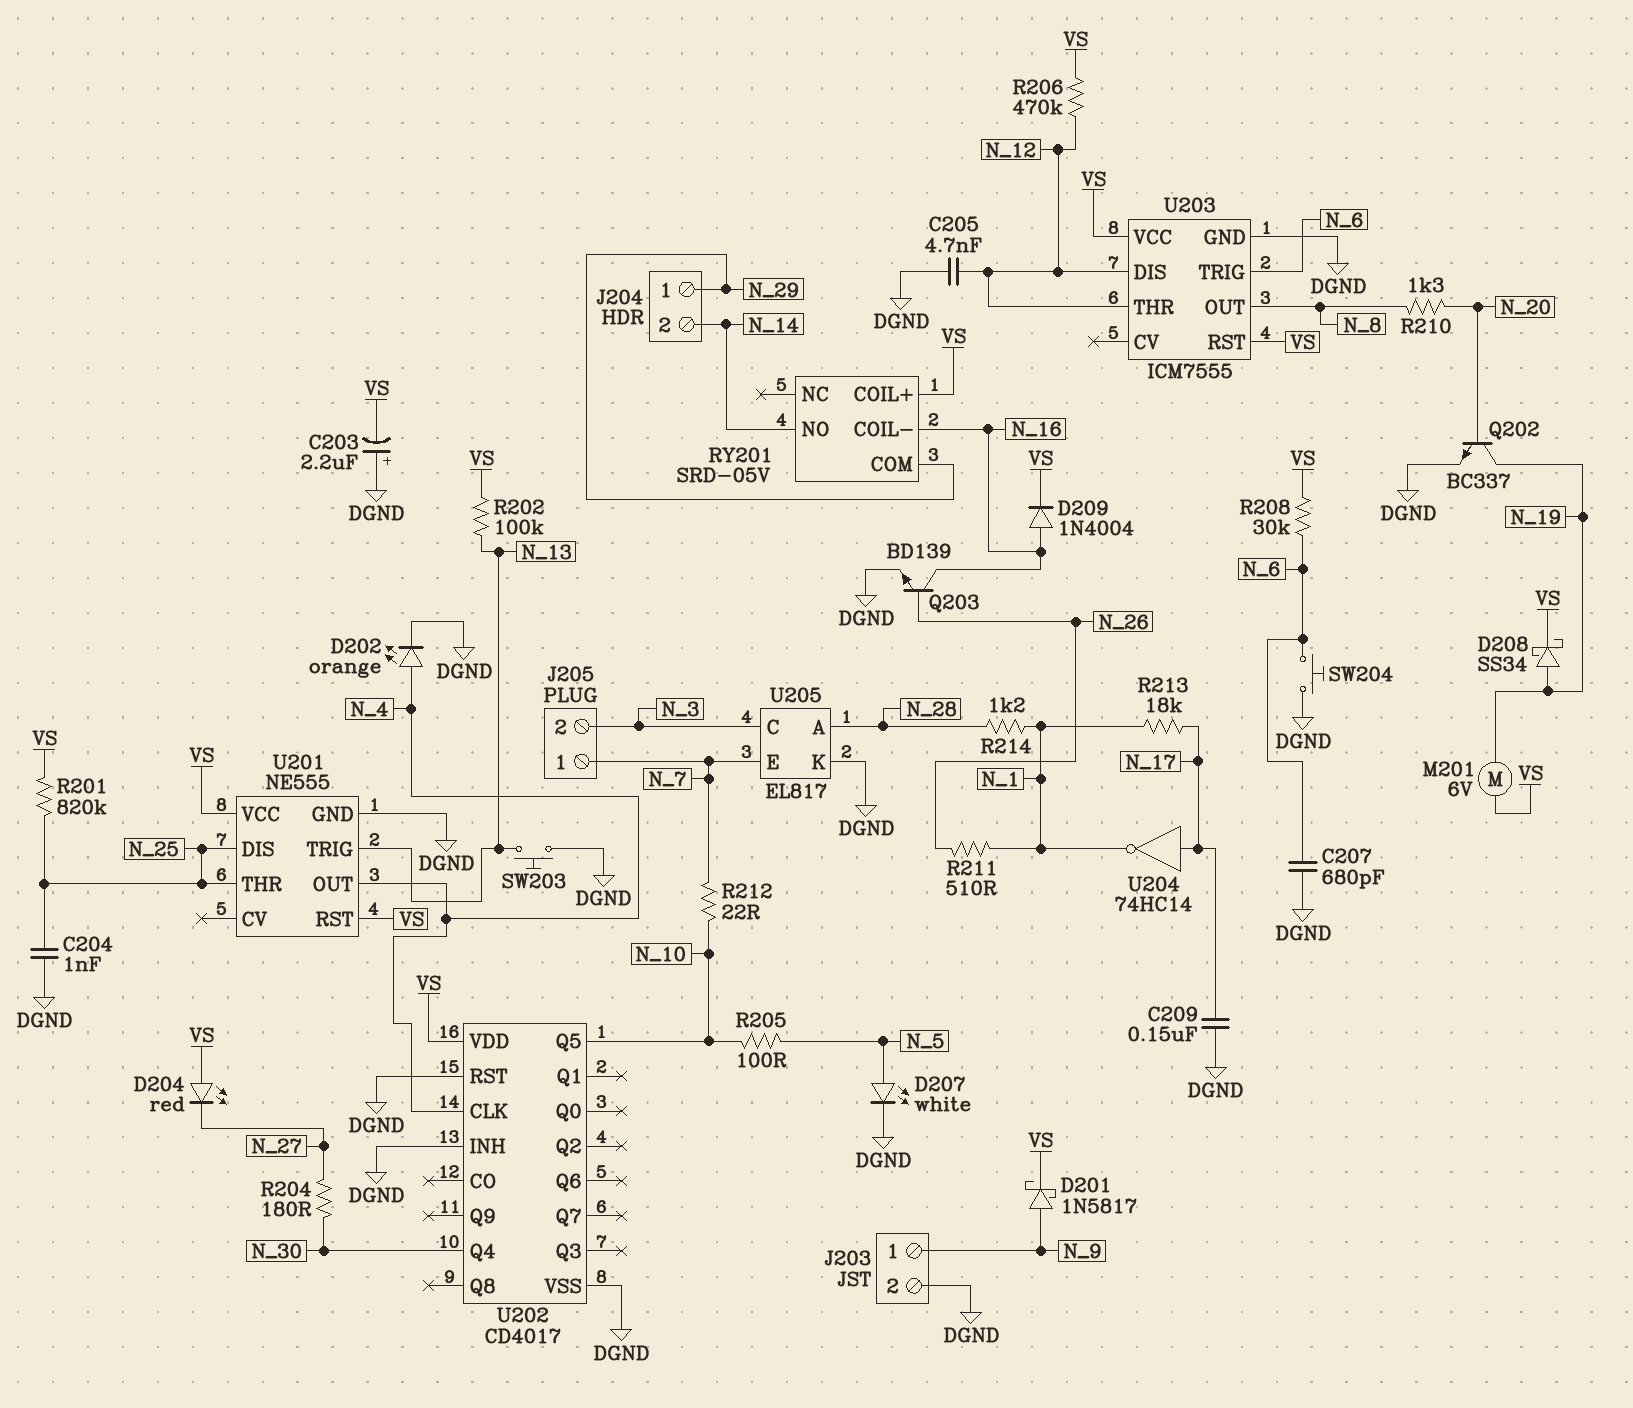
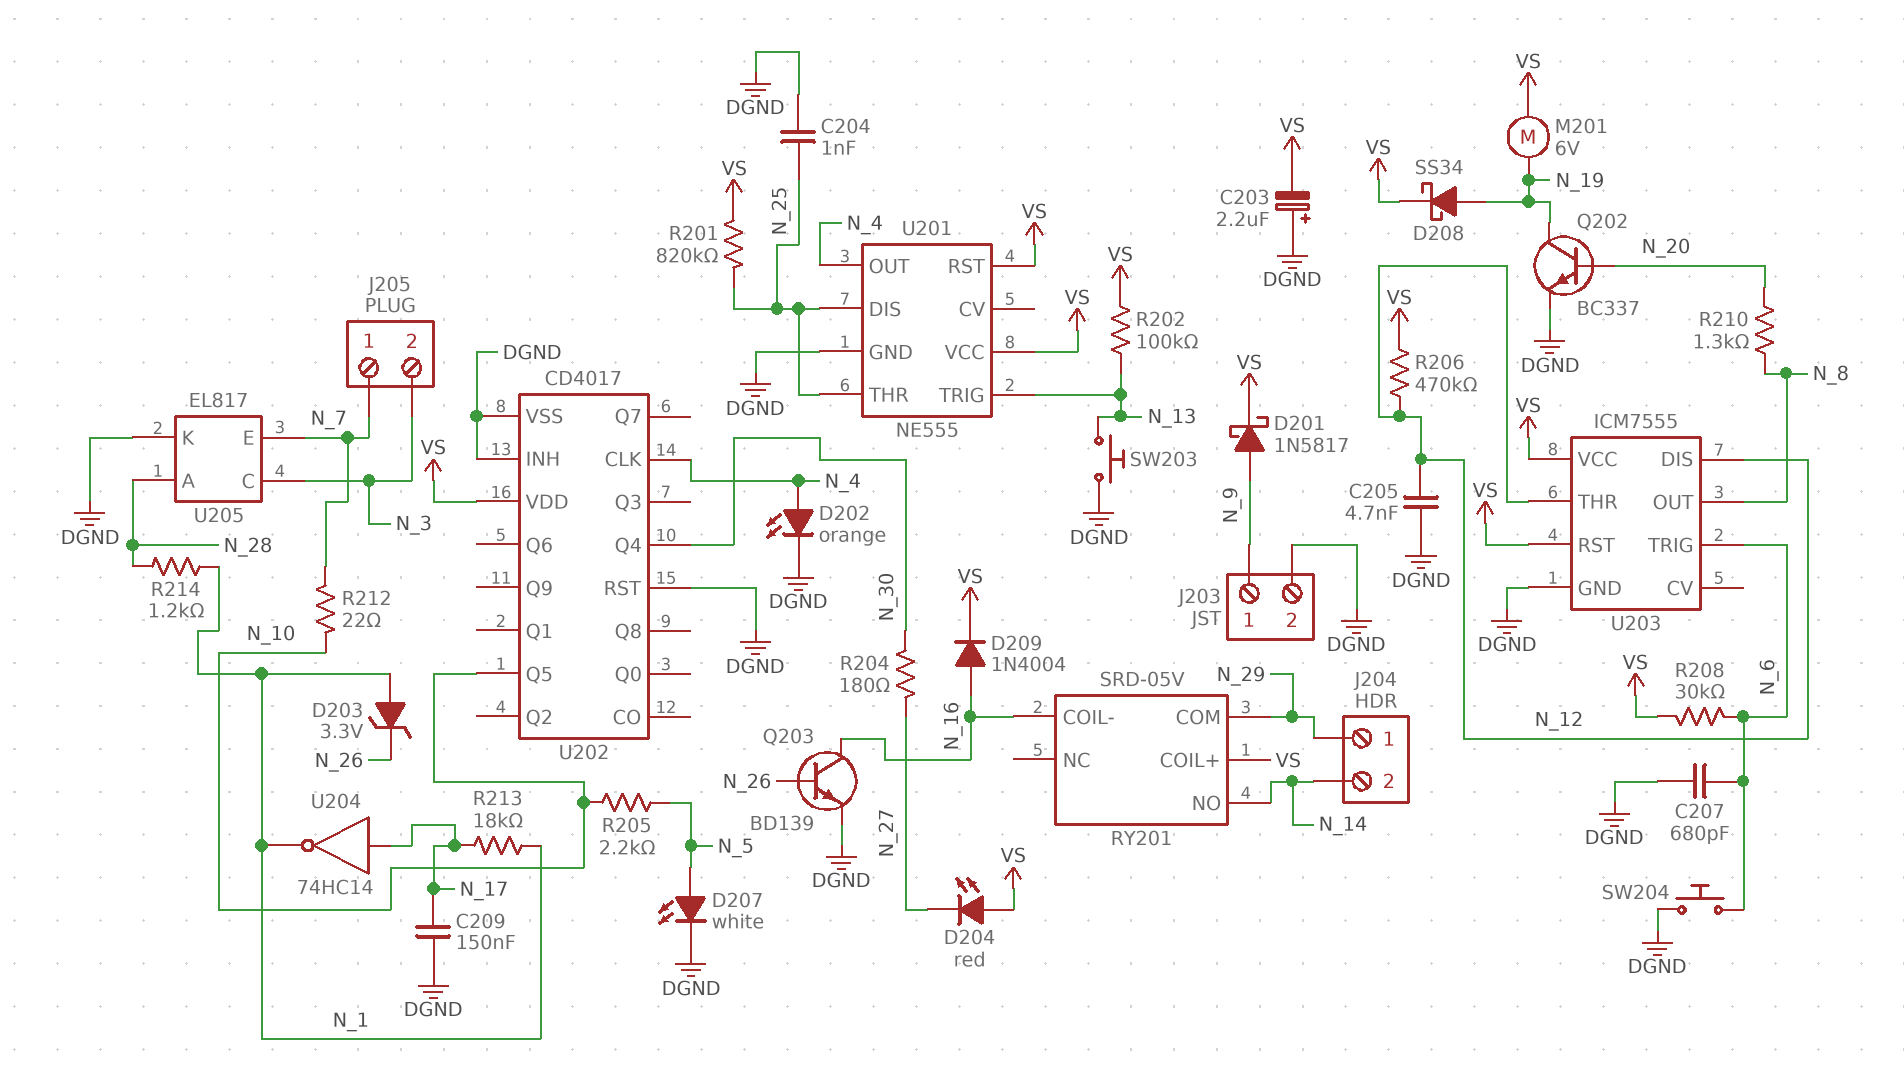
D203: none -> zener 3.3V (A N_1, K N_26)
R205: 100 (N_5, N_10) -> 2.2k (N_5, N_10)
R211: 510 (N_1, N_26) -> none

